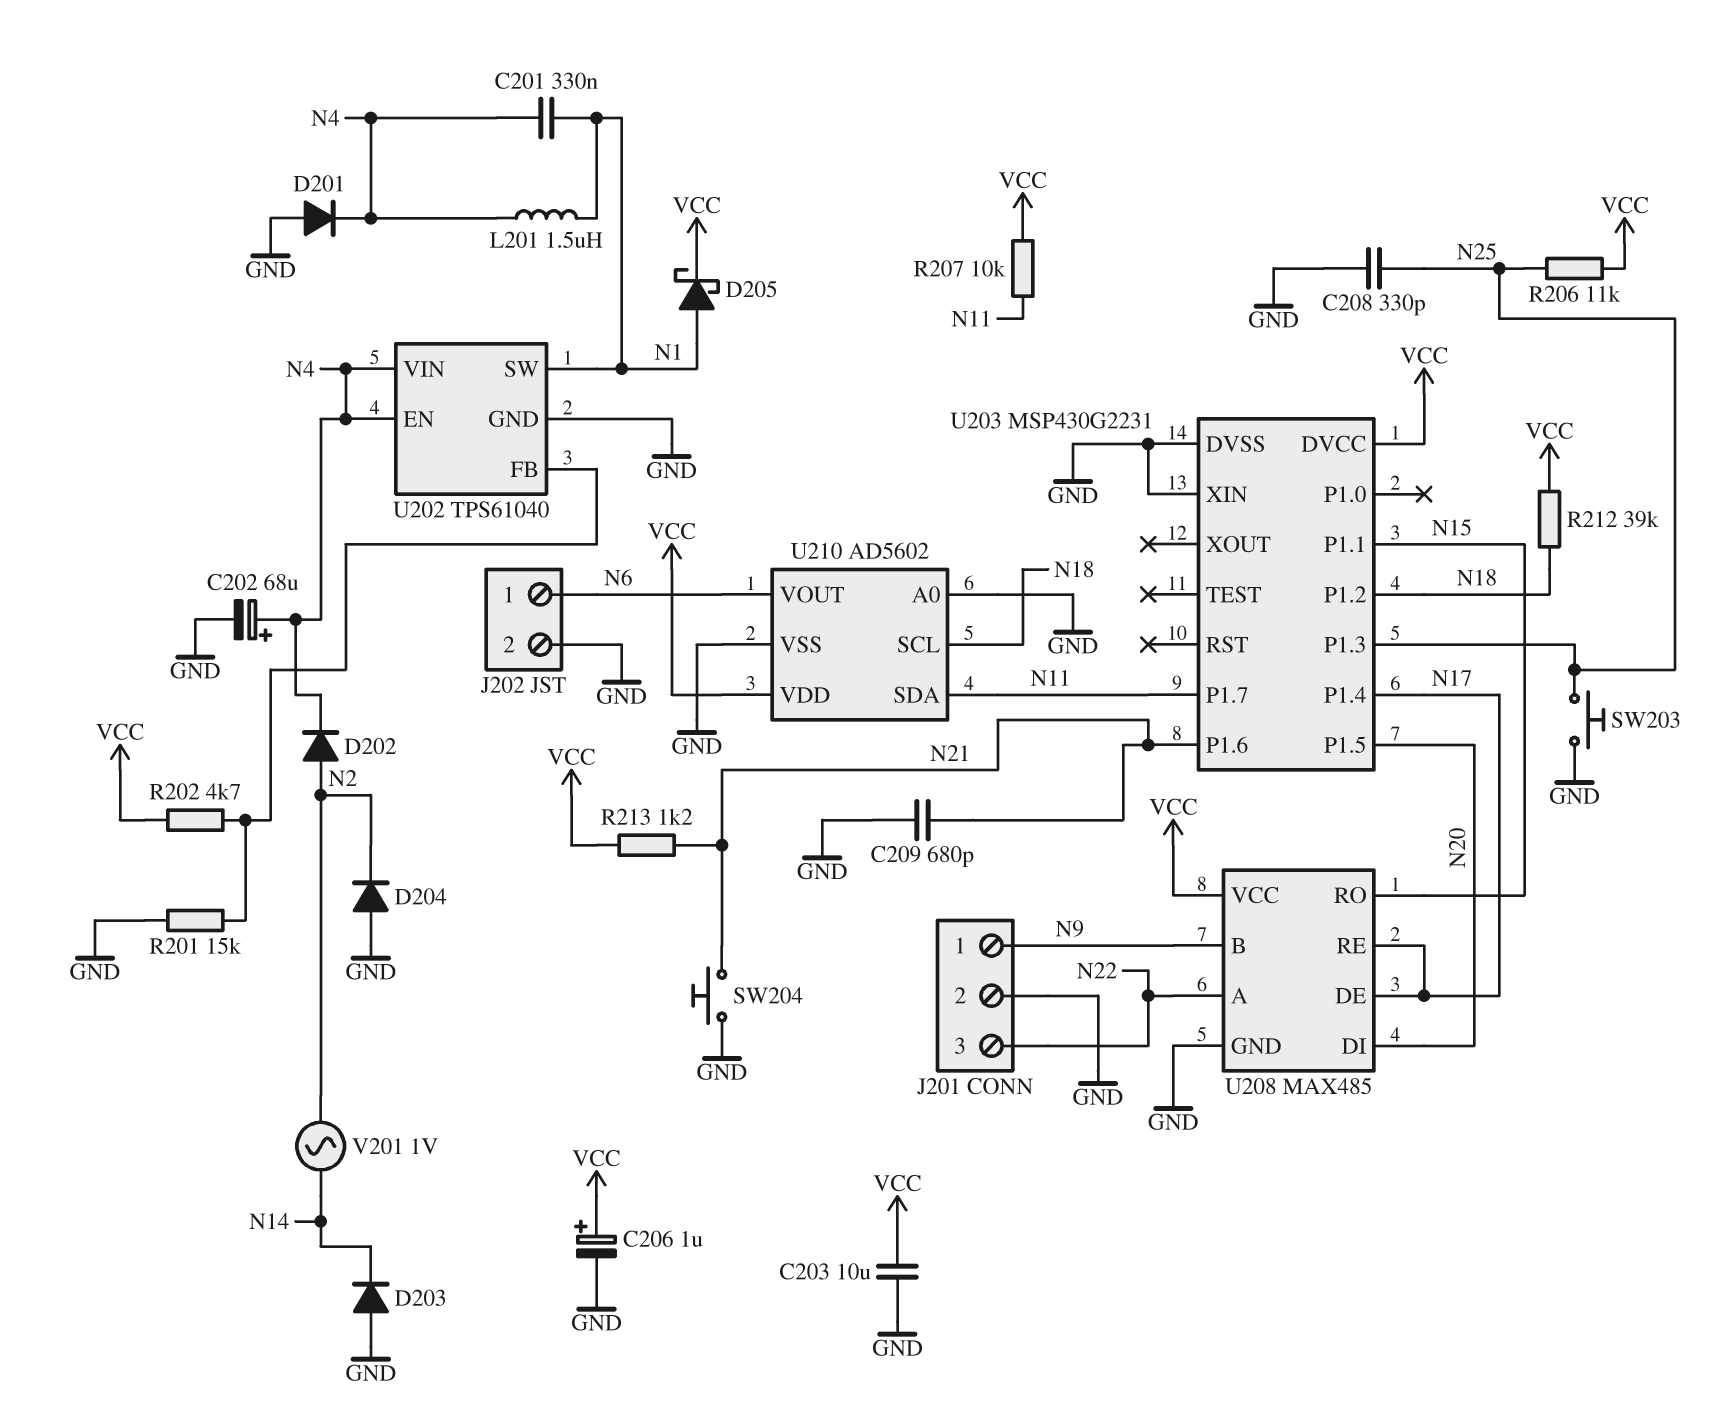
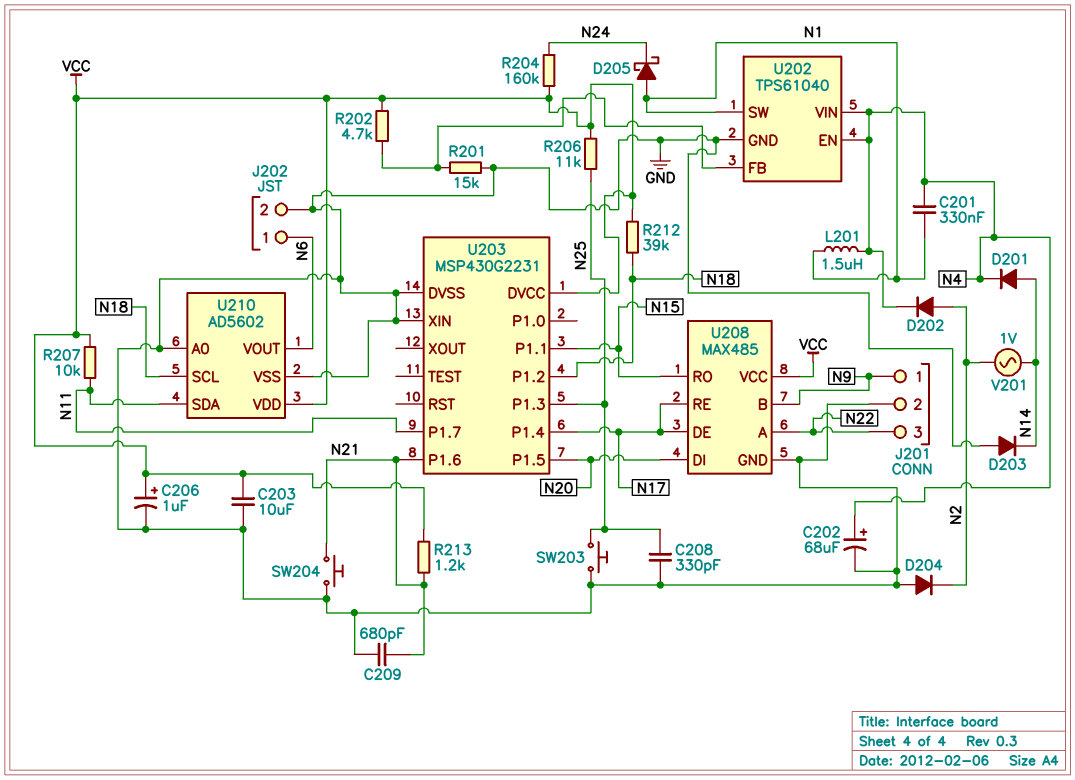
D201: diode (A GND, K N4) -> diode (A N14, K N4)
D205: schottky (A N1, K VCC) -> schottky (A N1, K N24)
R204: none -> 160k (N24, VCC)

